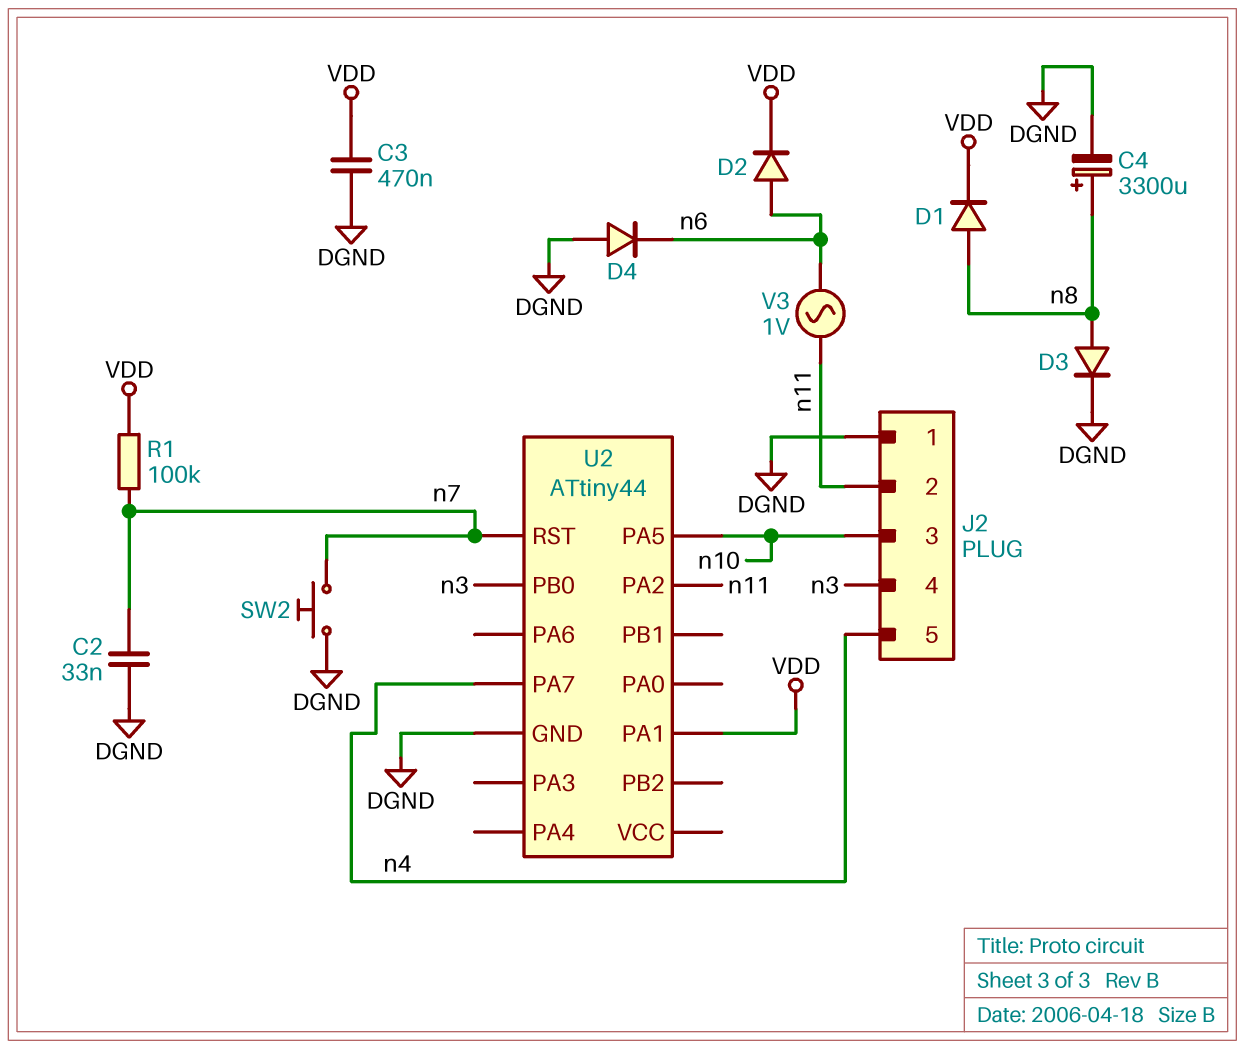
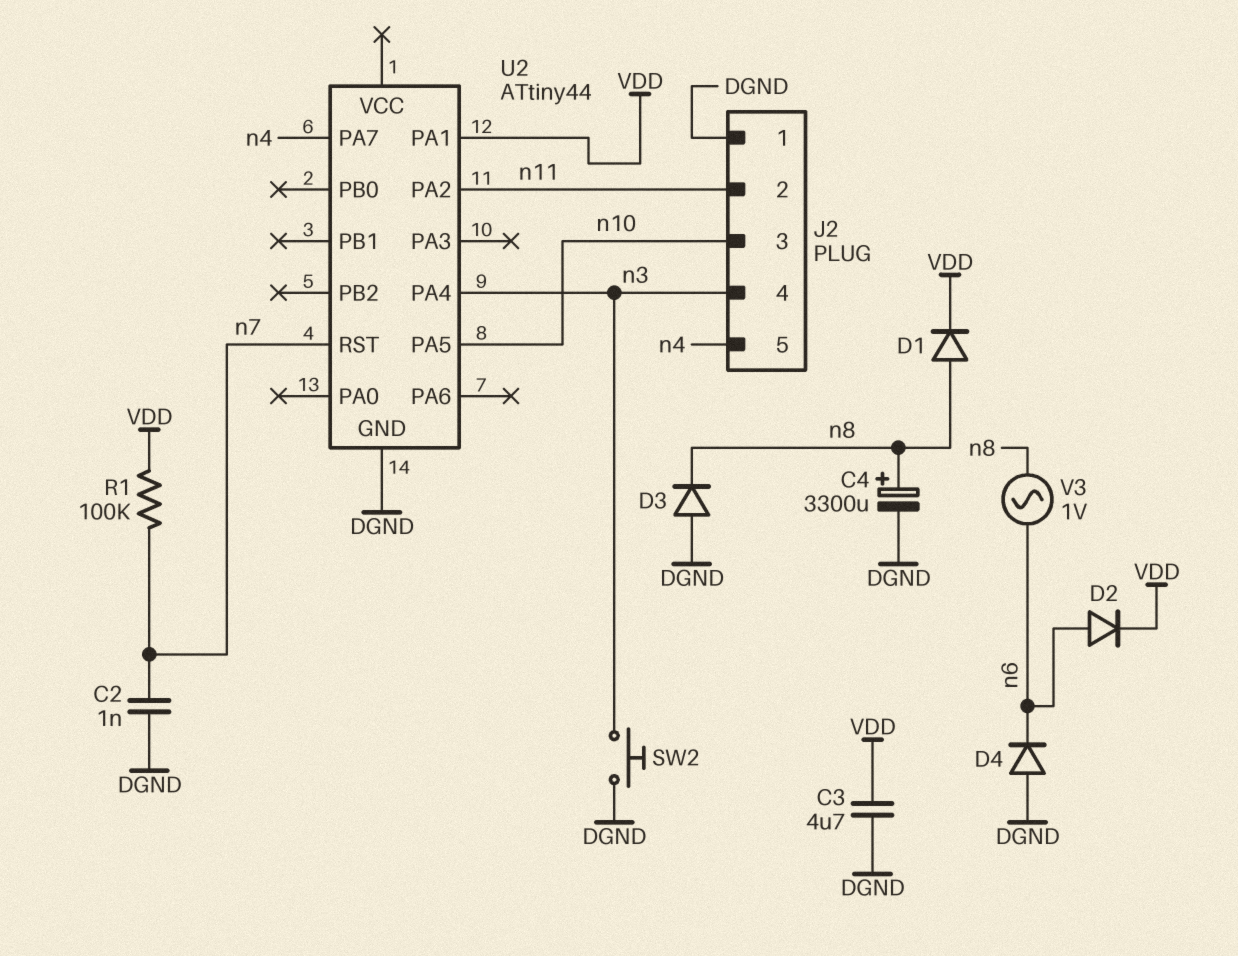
C2: 33nF (DGND, n7) -> 1nF (DGND, n7)
C3: 470nF (DGND, VDD) -> 4.7uF (DGND, VDD)
D3: diode (A n8, K DGND) -> diode (A DGND, K n8)
SW2: button (DGND, n7) -> button (DGND, n3)
U2 pin PA4: none -> n3
U2 pin PB0: n3 -> none
V3: AC 1V (n6, n11) -> AC 1V (n6, n8)

